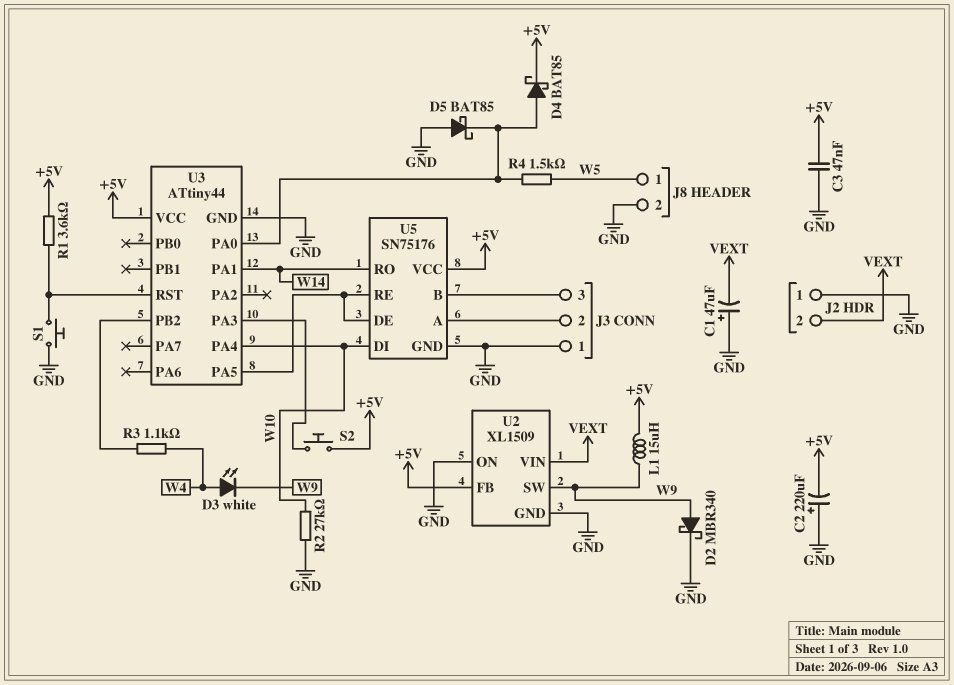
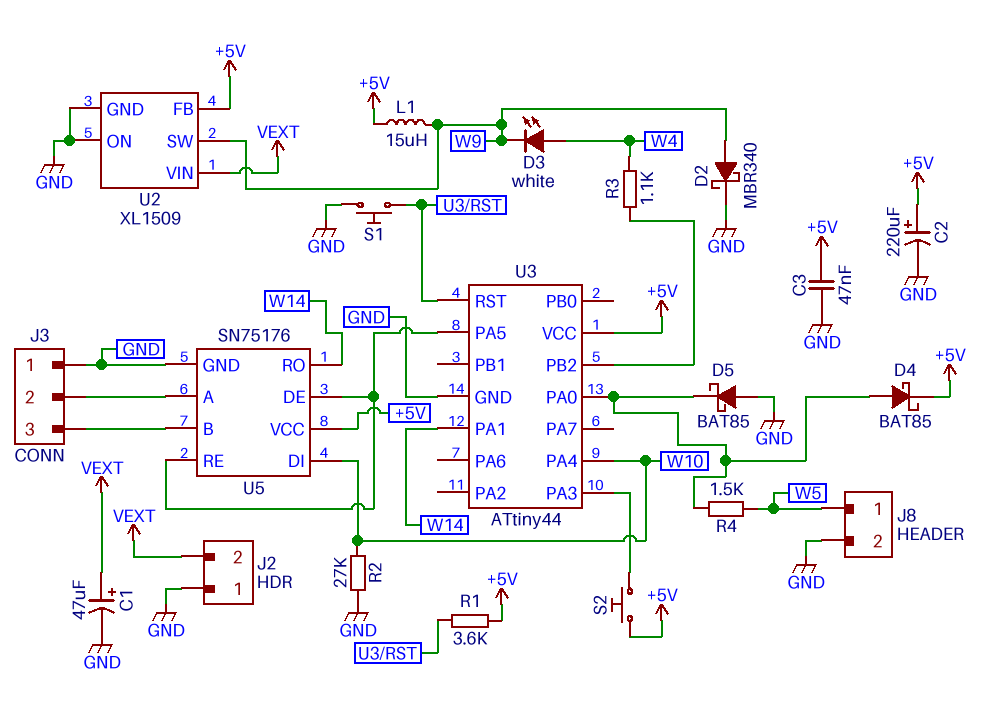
C1: 47uF (plus GND, minus VEXT) -> 47uF (plus VEXT, minus GND)
C2: 220uF (plus GND, minus +5V) -> 220uF (plus +5V, minus GND)

